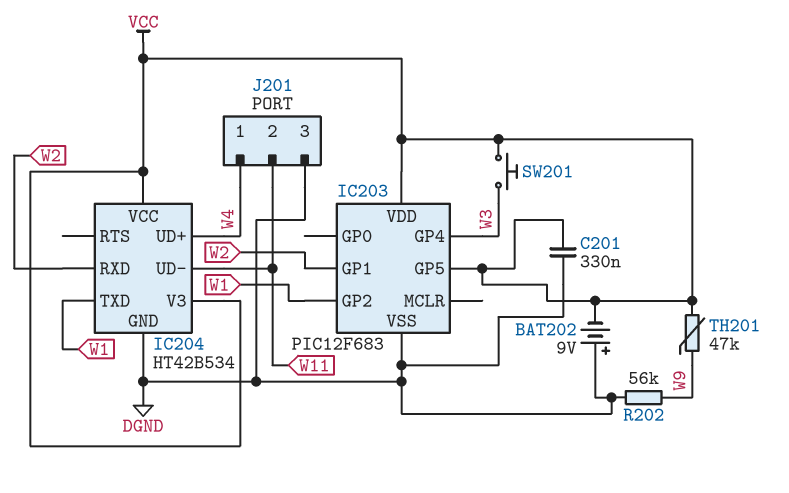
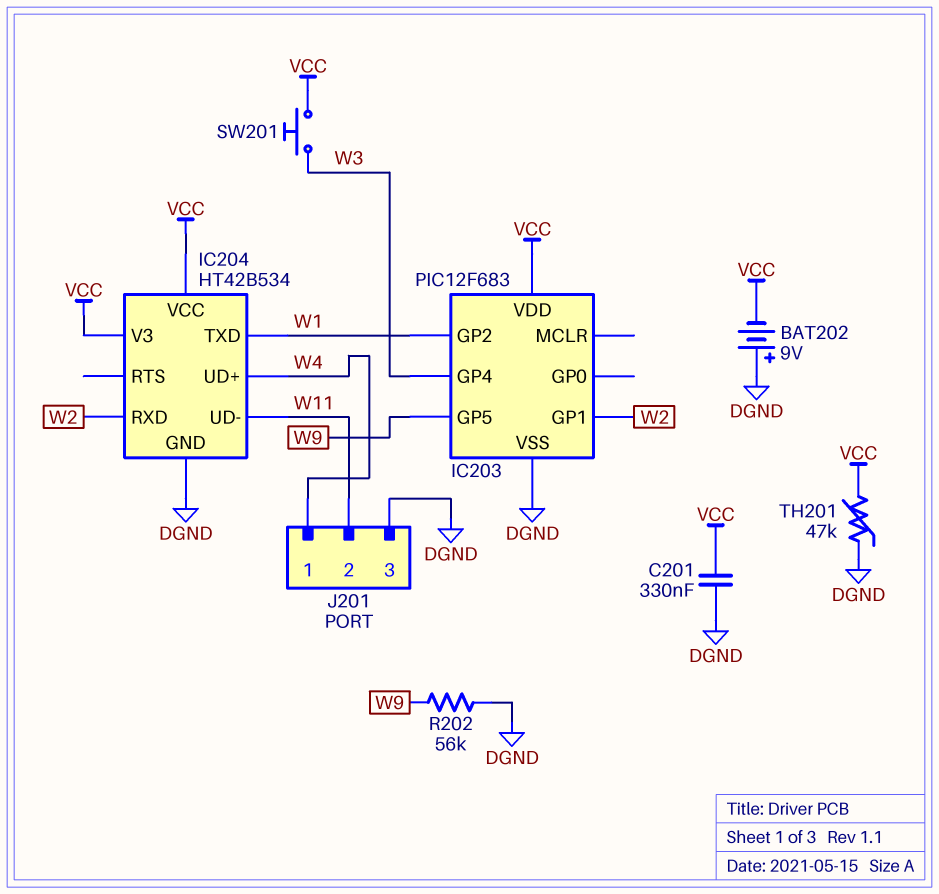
IC203 pin GP5: VCC -> W9
TH201: 47k (VCC, W9) -> 47k (DGND, VCC)

